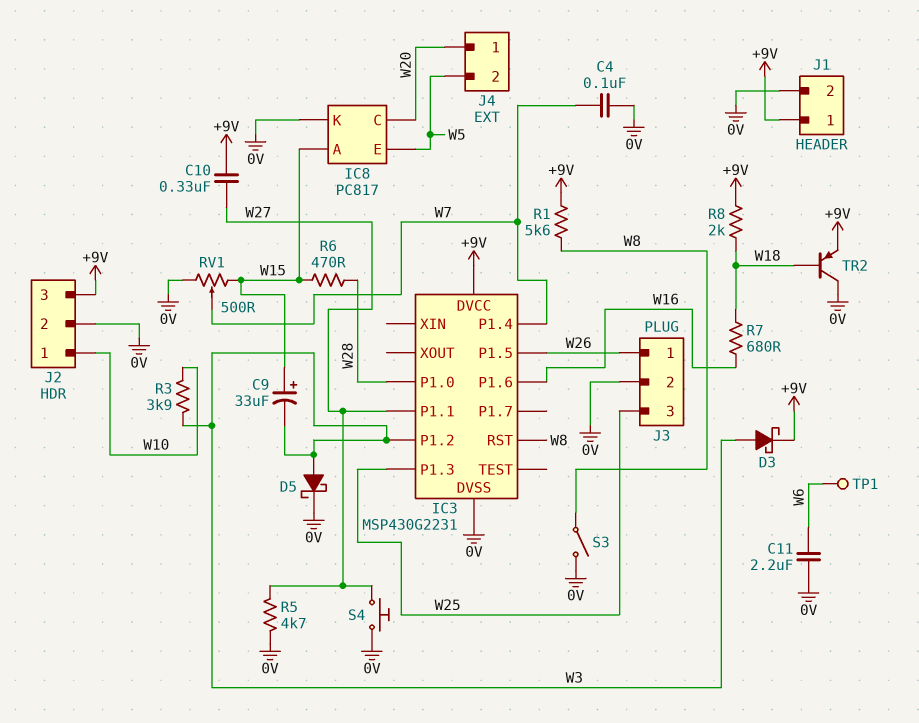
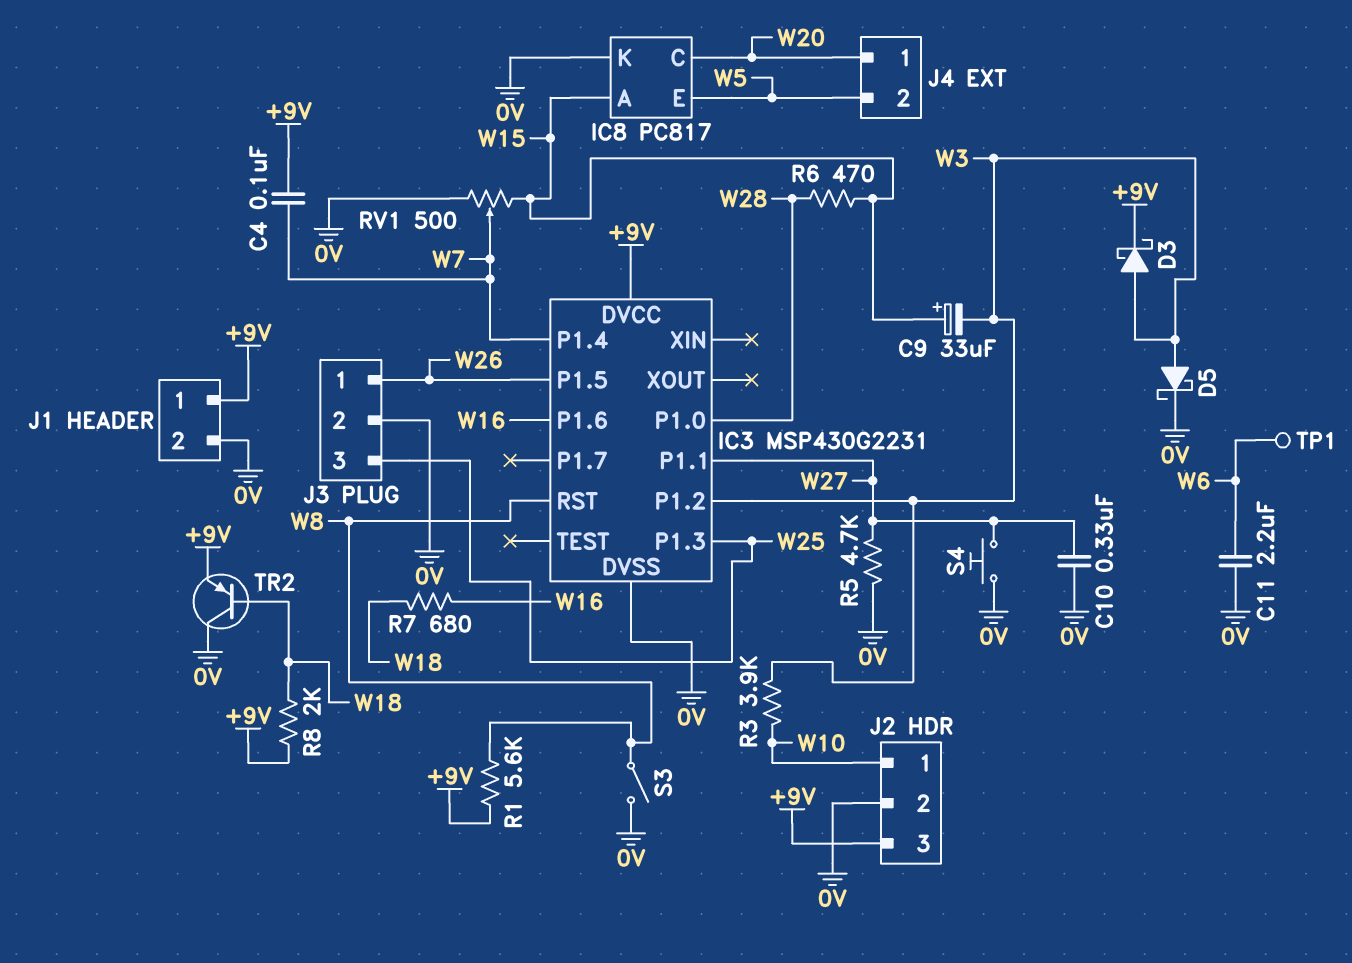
C4: 100nF (0V, W7) -> 100nF (+9V, W7)
C10: 330nF (+9V, W27) -> 330nF (0V, W27)

